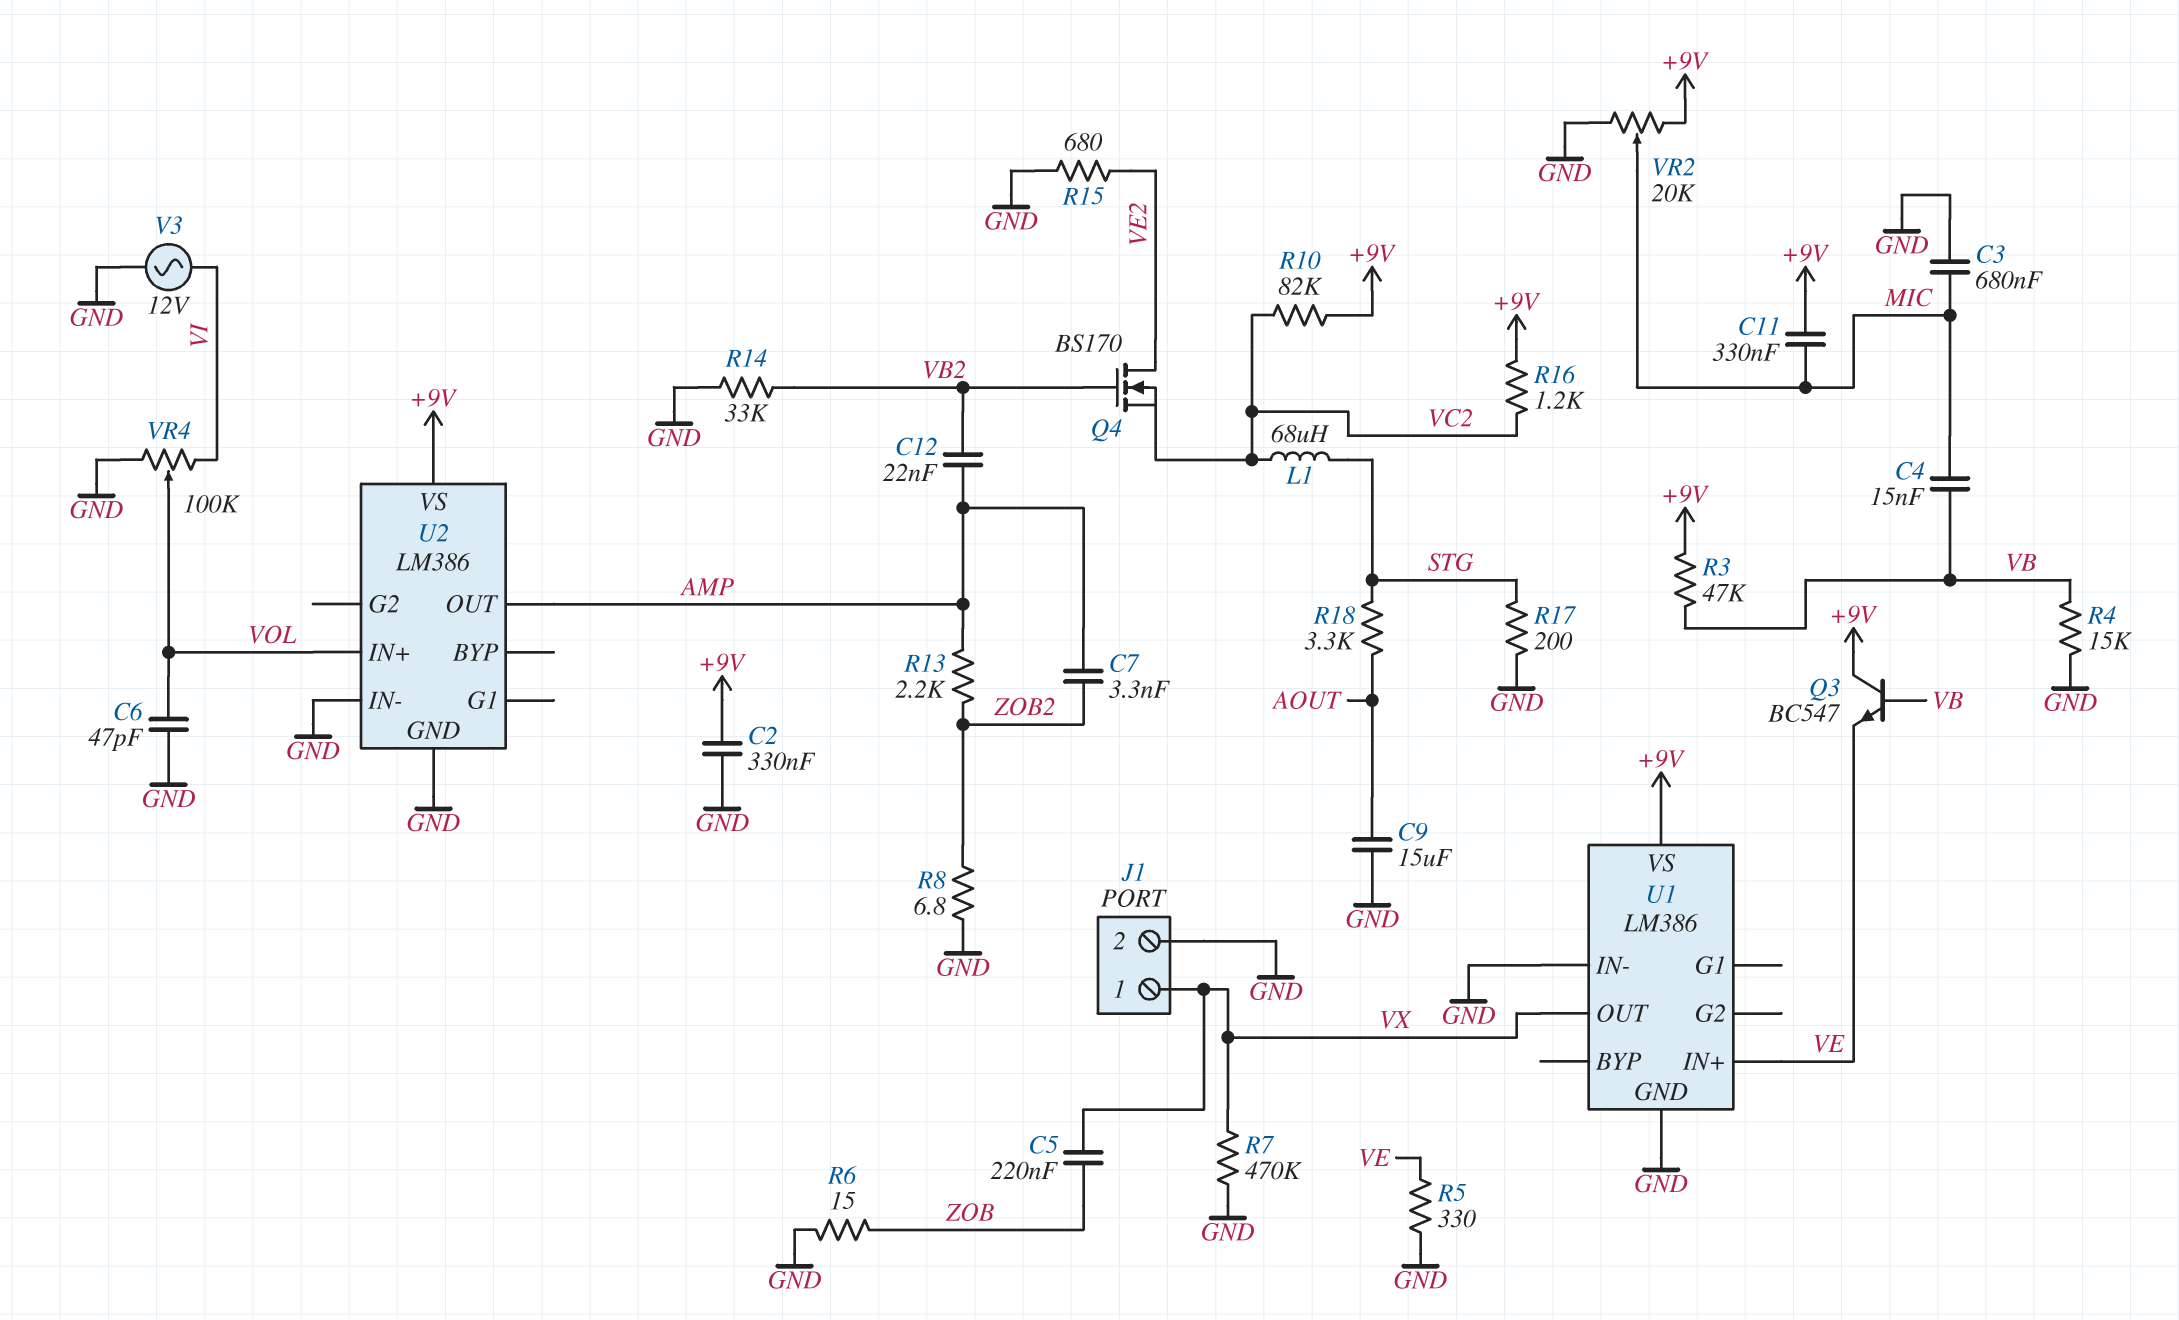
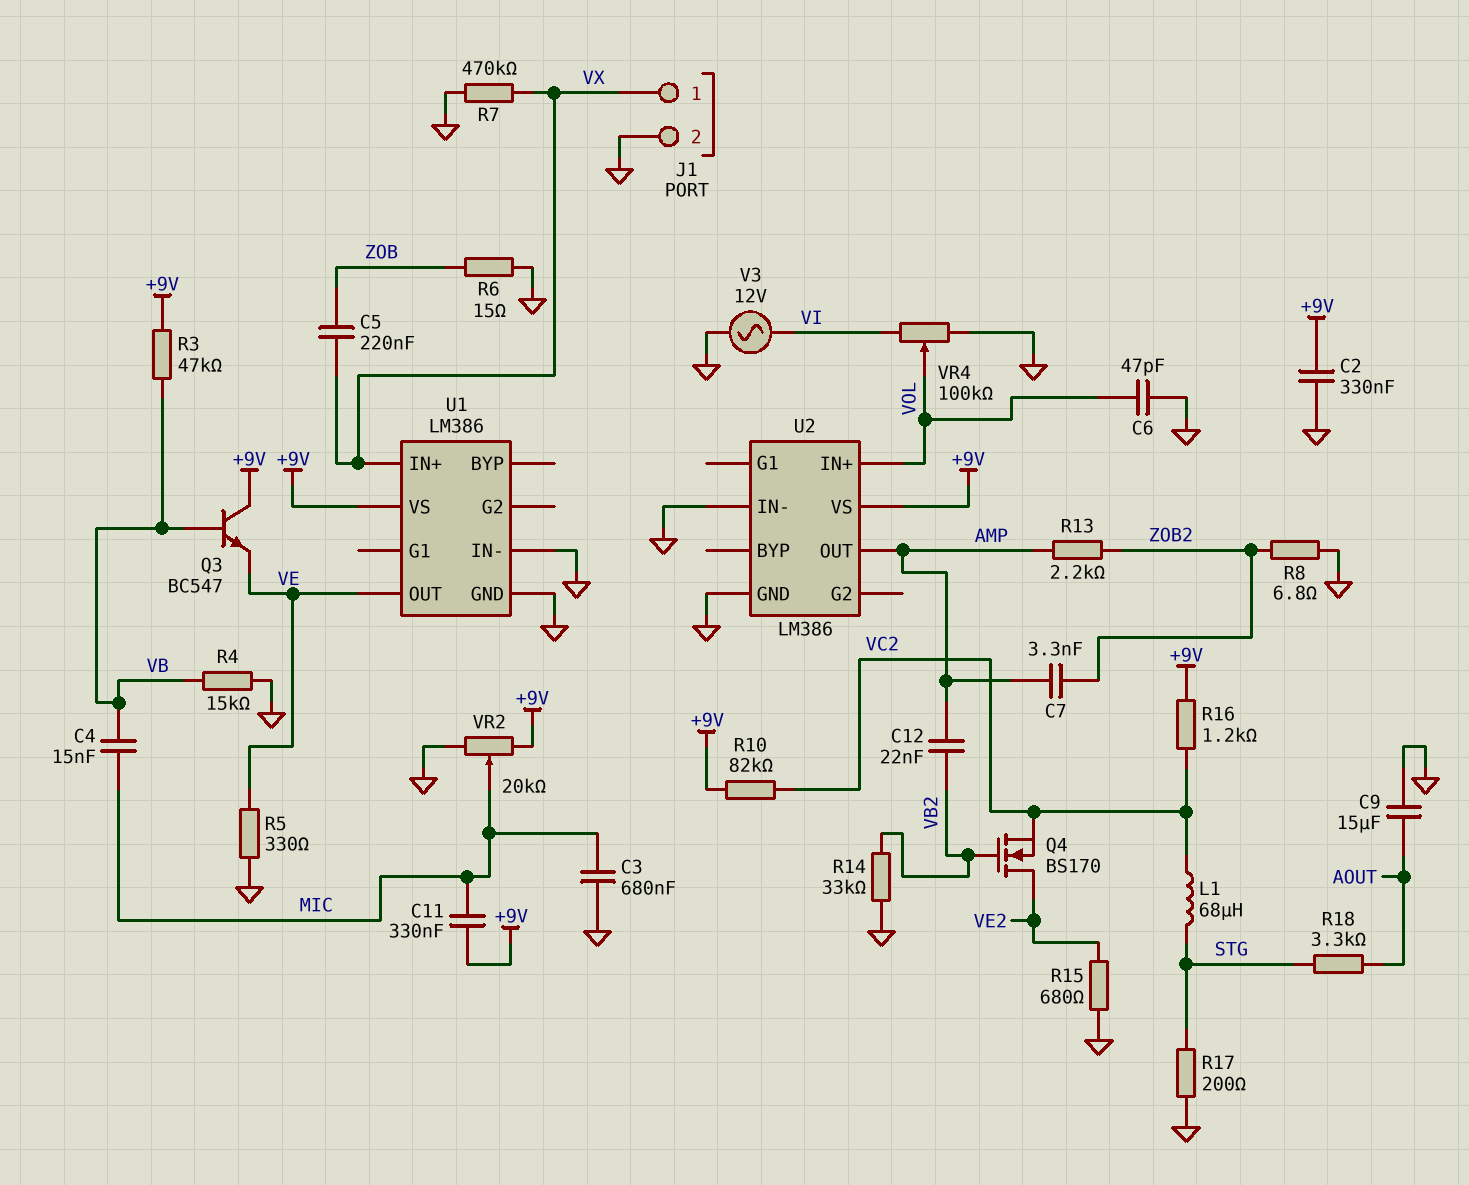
U1 pin IN+: VE -> VX
U1 pin OUT: VX -> VE

